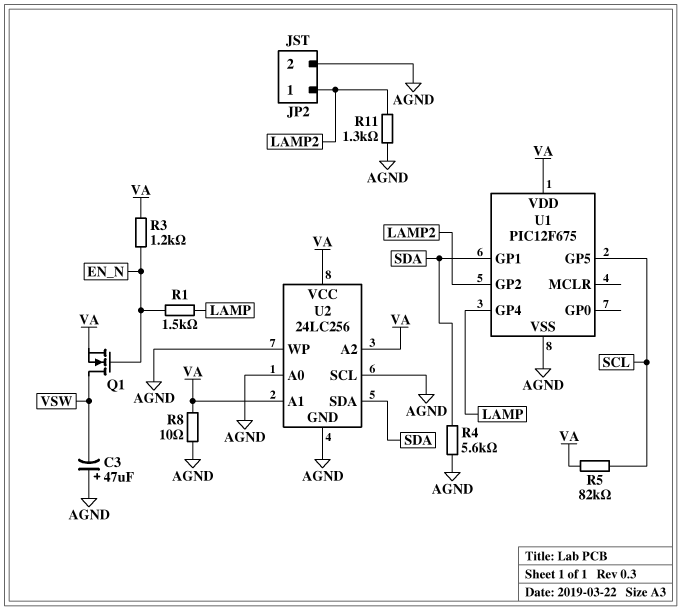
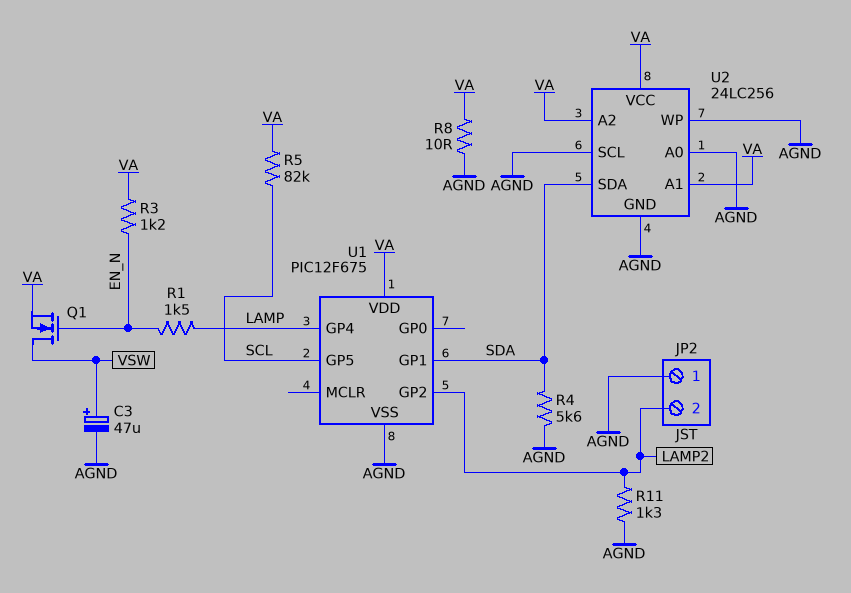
C3: 47uF (plus AGND, minus VSW) -> 47uF (plus VSW, minus AGND)
JP2 pin 1: LAMP2 -> AGND
JP2 pin 2: AGND -> LAMP2

